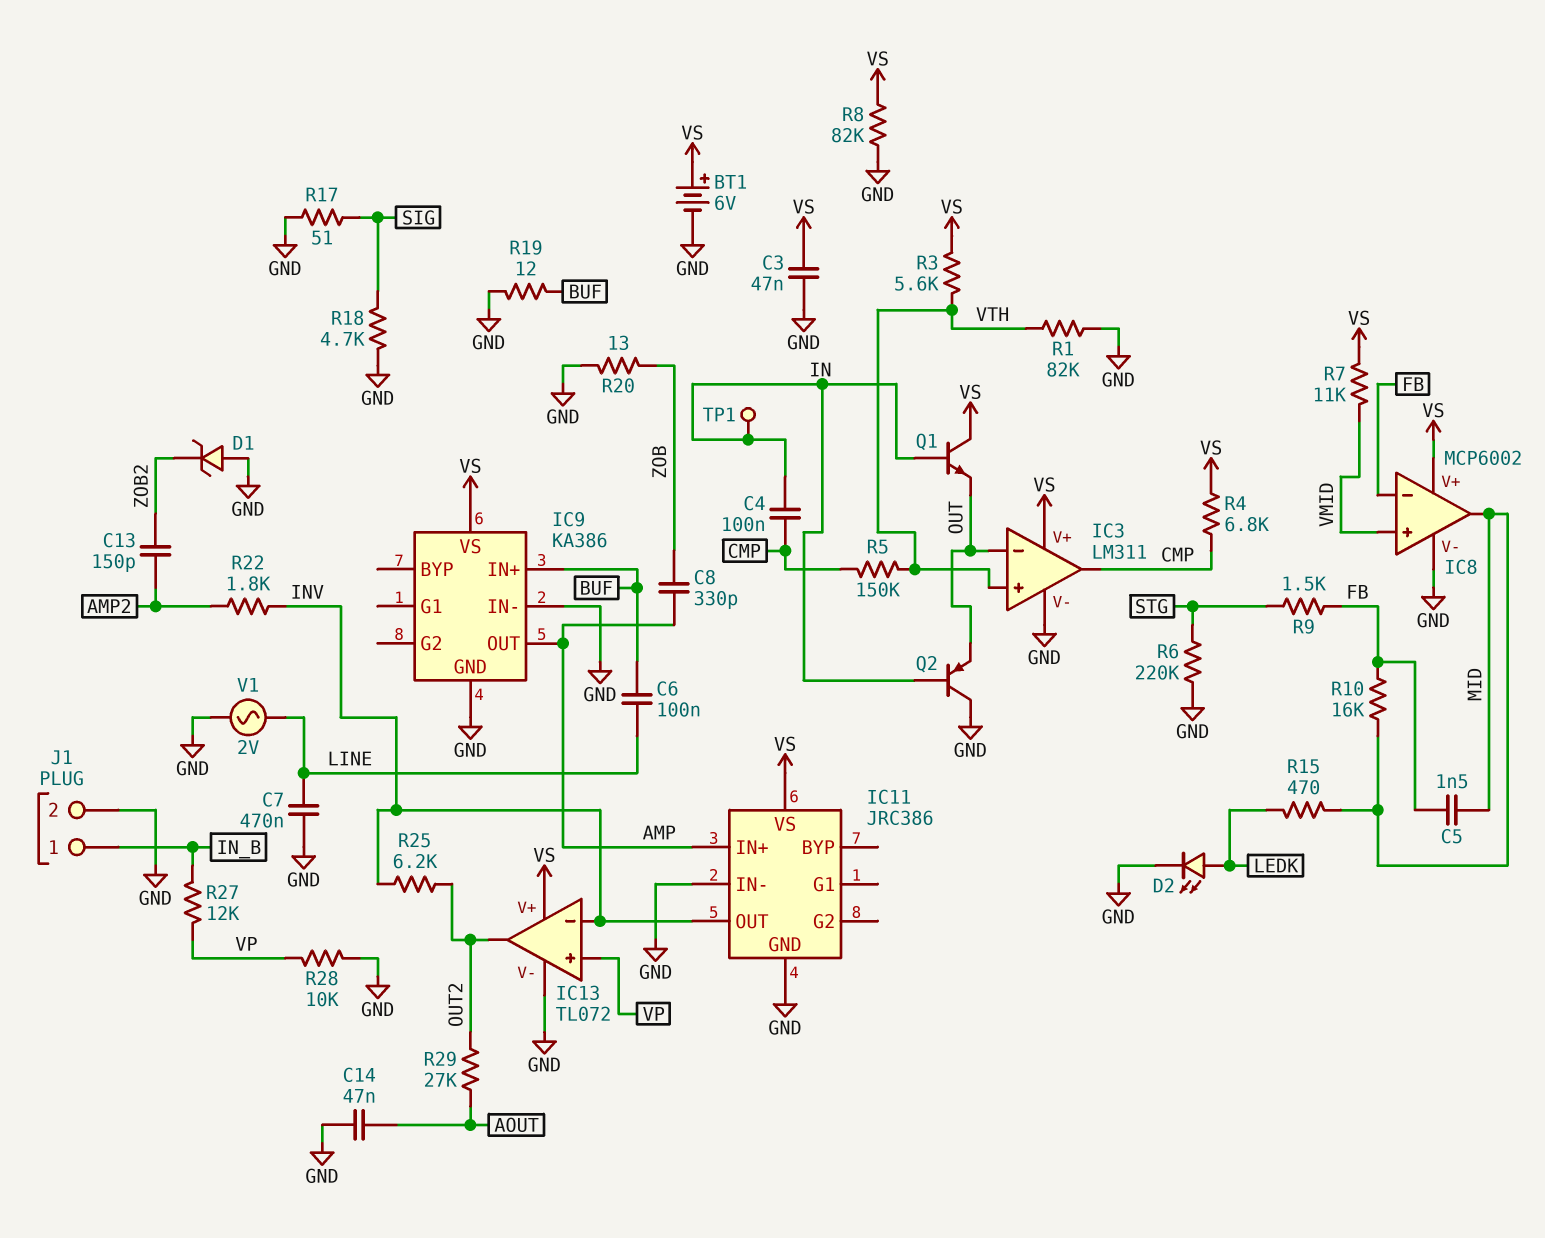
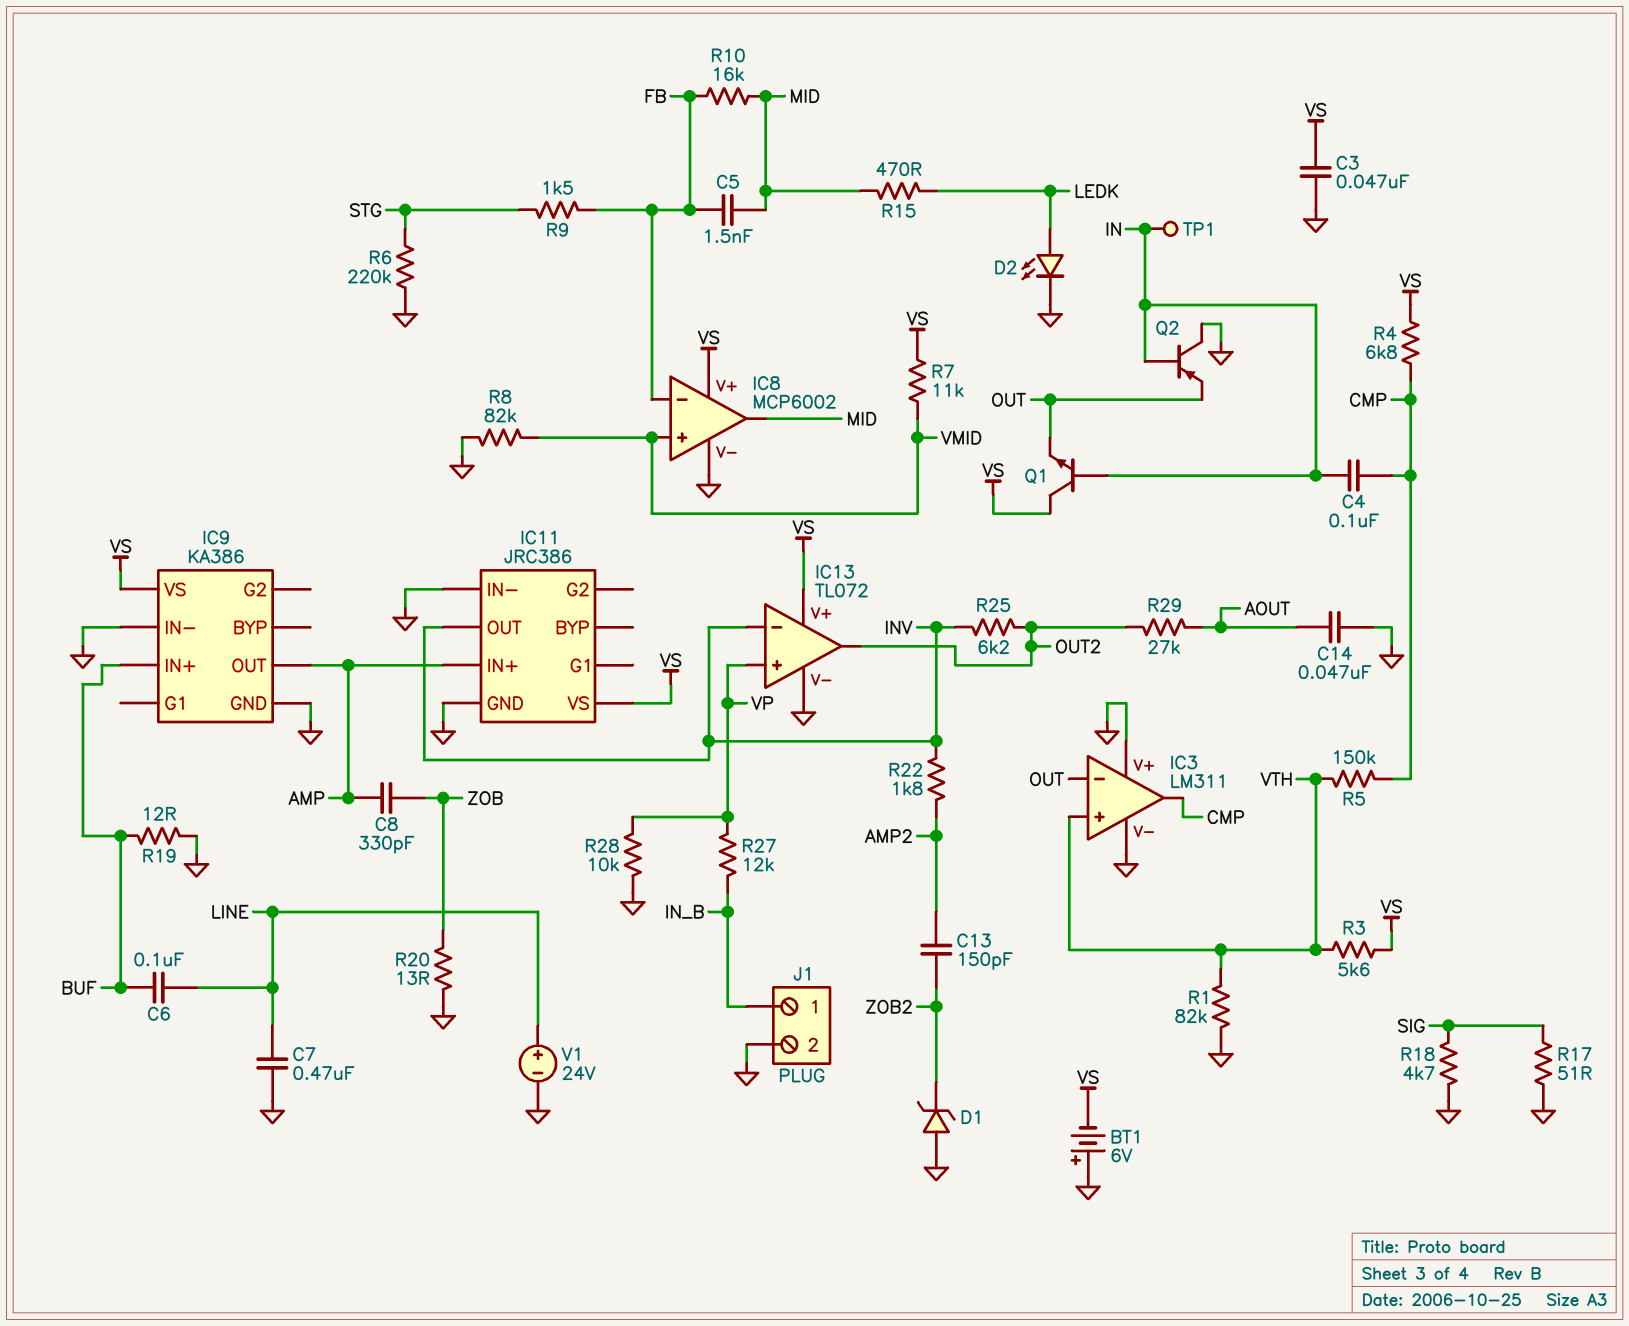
BT1: 6V (plus VS, minus GND) -> 6V (plus GND, minus VS)
IC3 pin V+: VS -> GND
R8: 82k (GND, VS) -> 82k (GND, VMID)
V1: AC 2V (GND, LINE) -> 24V (plus LINE, minus GND)

